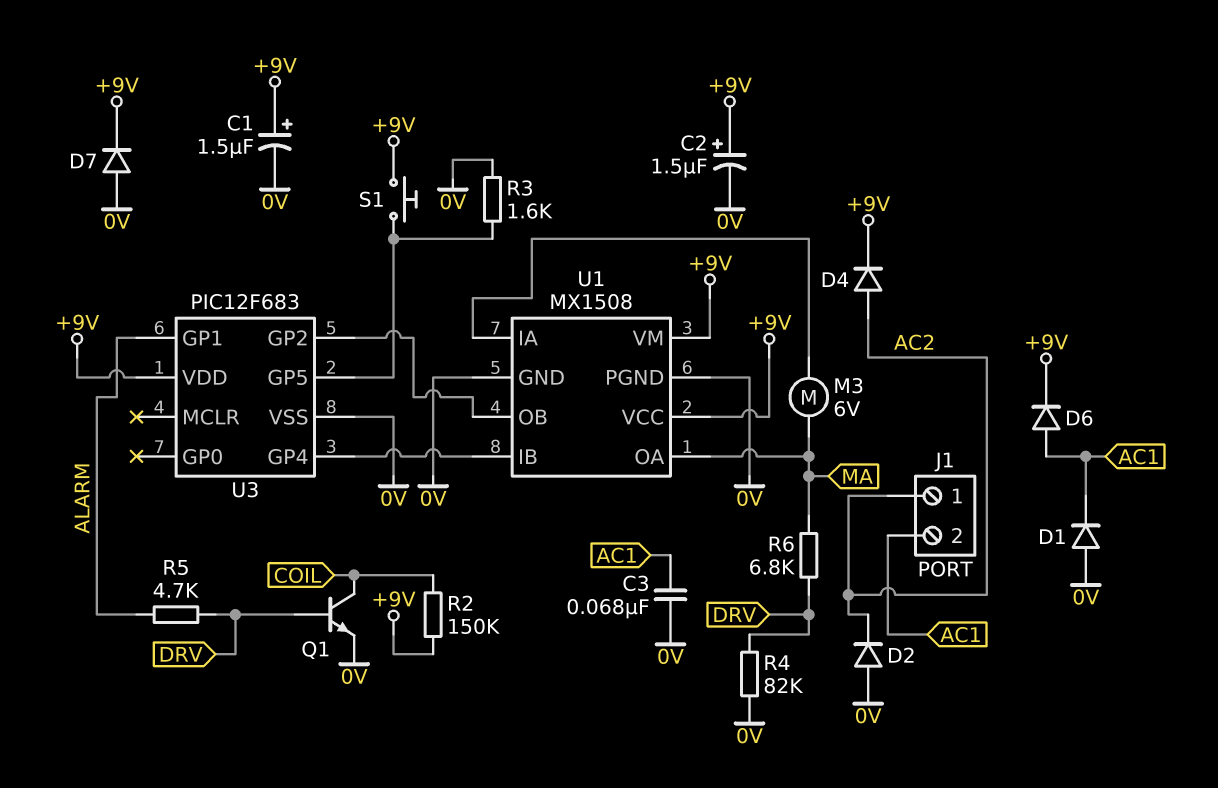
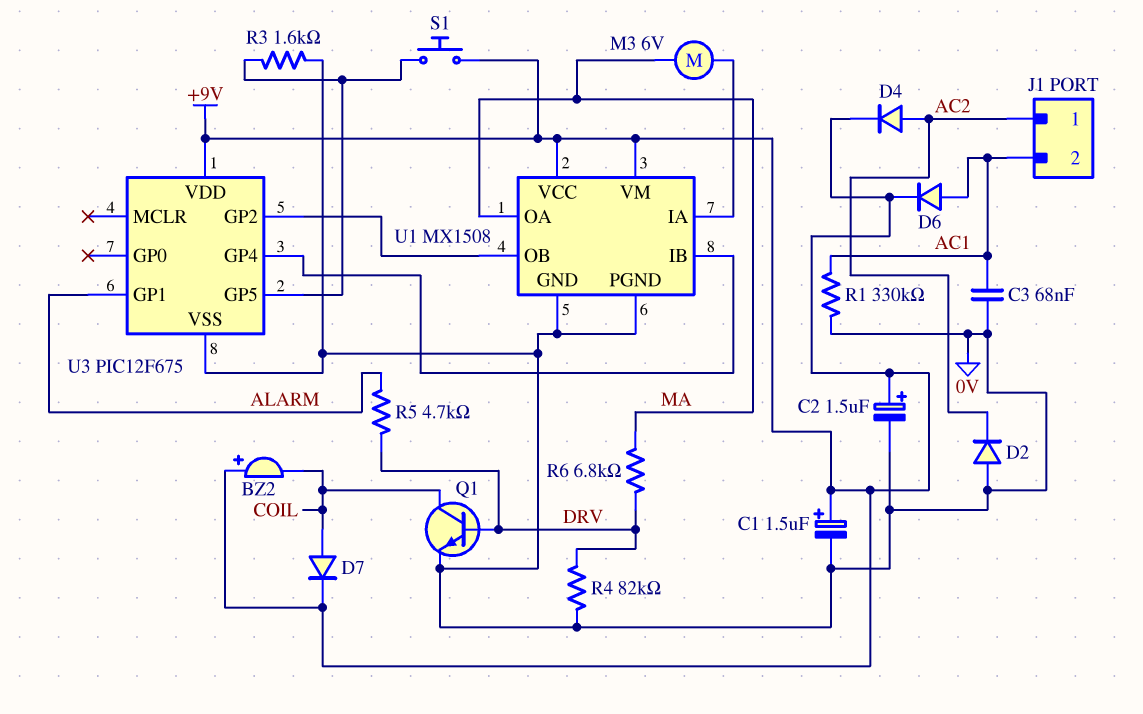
BZ2: none -> buzzer (plus +9V, minus COIL)
D1: diode (A 0V, K AC1) -> none
D7: diode (A 0V, K +9V) -> diode (A COIL, K +9V)
R1: none -> 330k (0V, AC1)
R2: 150k (+9V, COIL) -> none
U3: PIC12F683 -> PIC12F675

